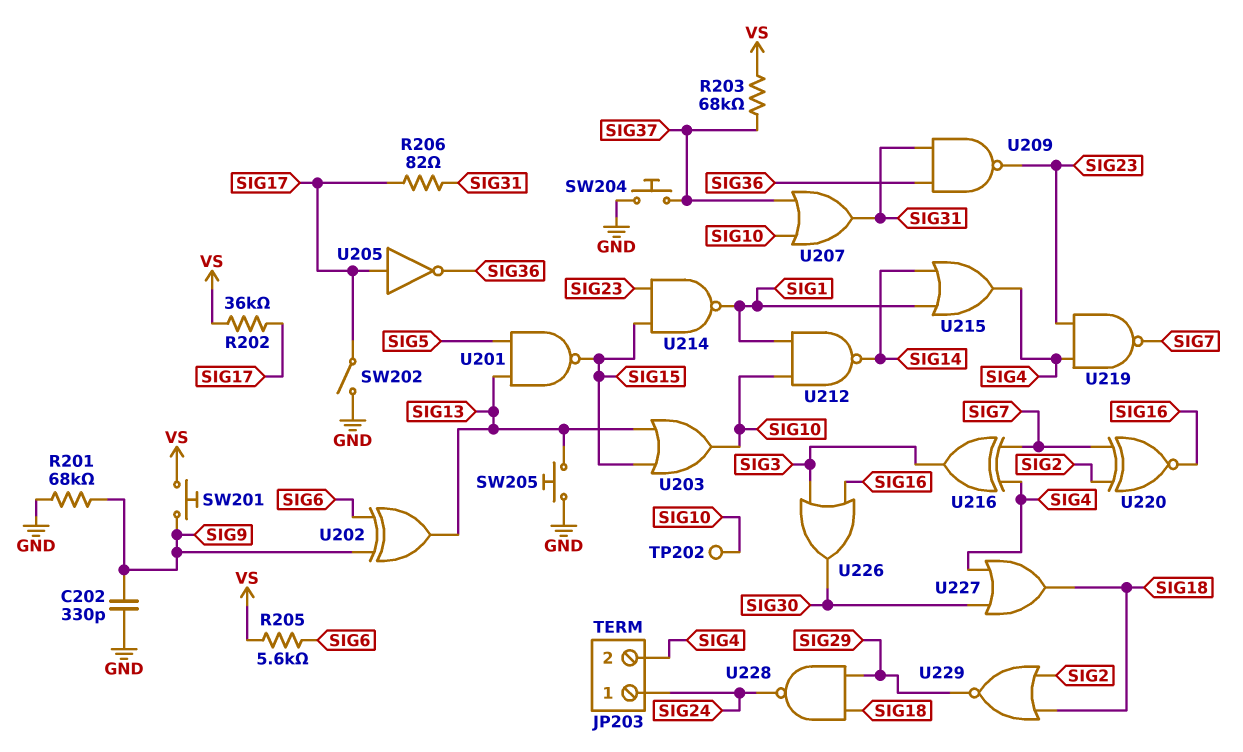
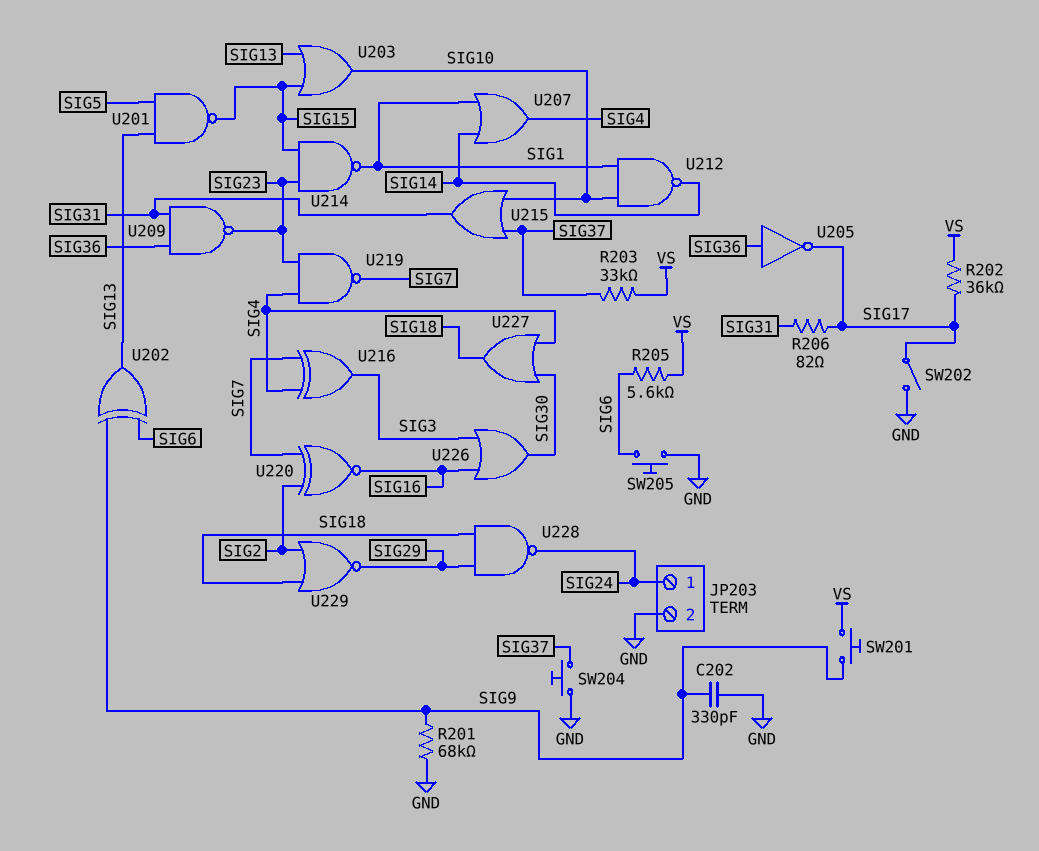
JP203 pin 2: SIG4 -> GND
R203: 68k (SIG37, VS) -> 33k (SIG37, VS)
SW205: button (GND, SIG13) -> button (GND, SIG6)
TP202: test point (SIG10) -> none
U205: NOT (in SIG17, out SIG36) -> NOT (in SIG36, out SIG17)
U207: OR (in SIG10, in SIG37, out SIG31) -> OR (in SIG1, in SIG14, out SIG4)
U215: OR (in SIG1, in SIG14, out SIG4) -> OR (in SIG10, in SIG37, out SIG31)

